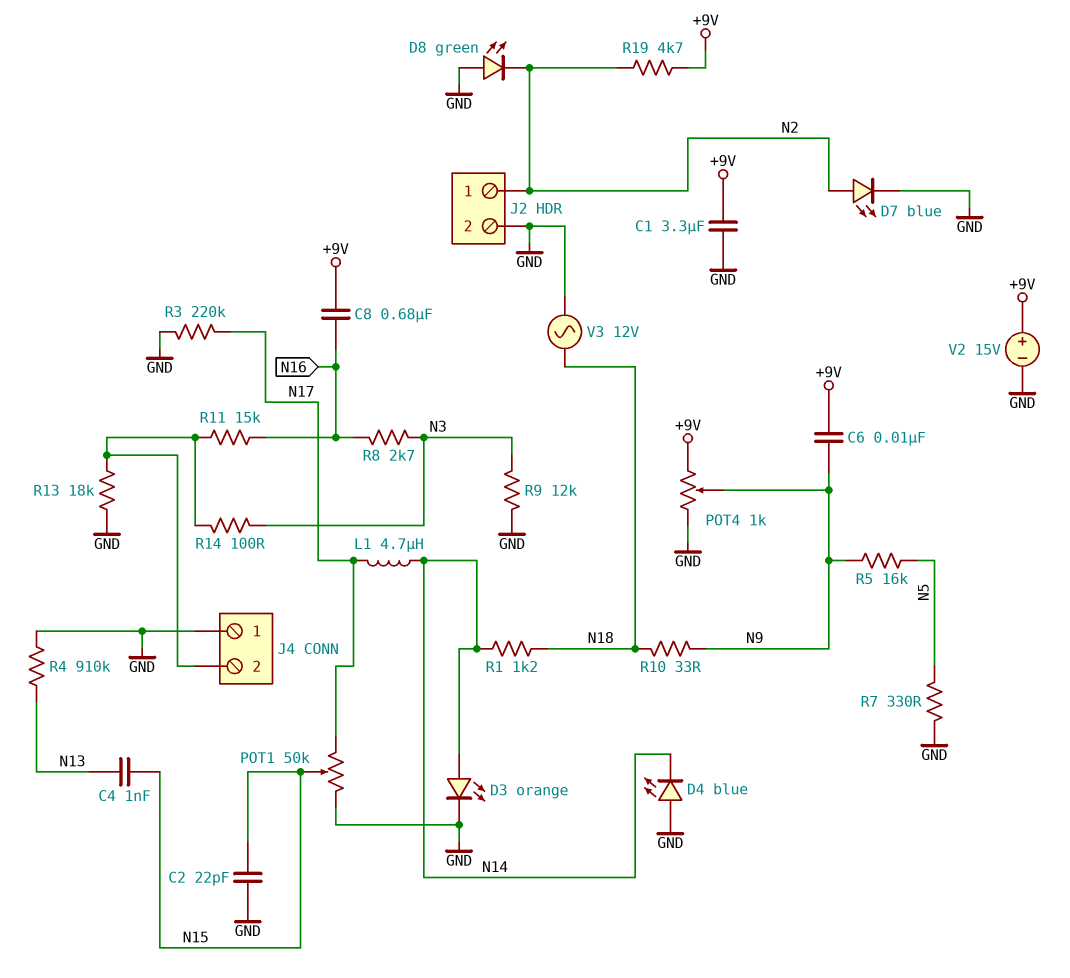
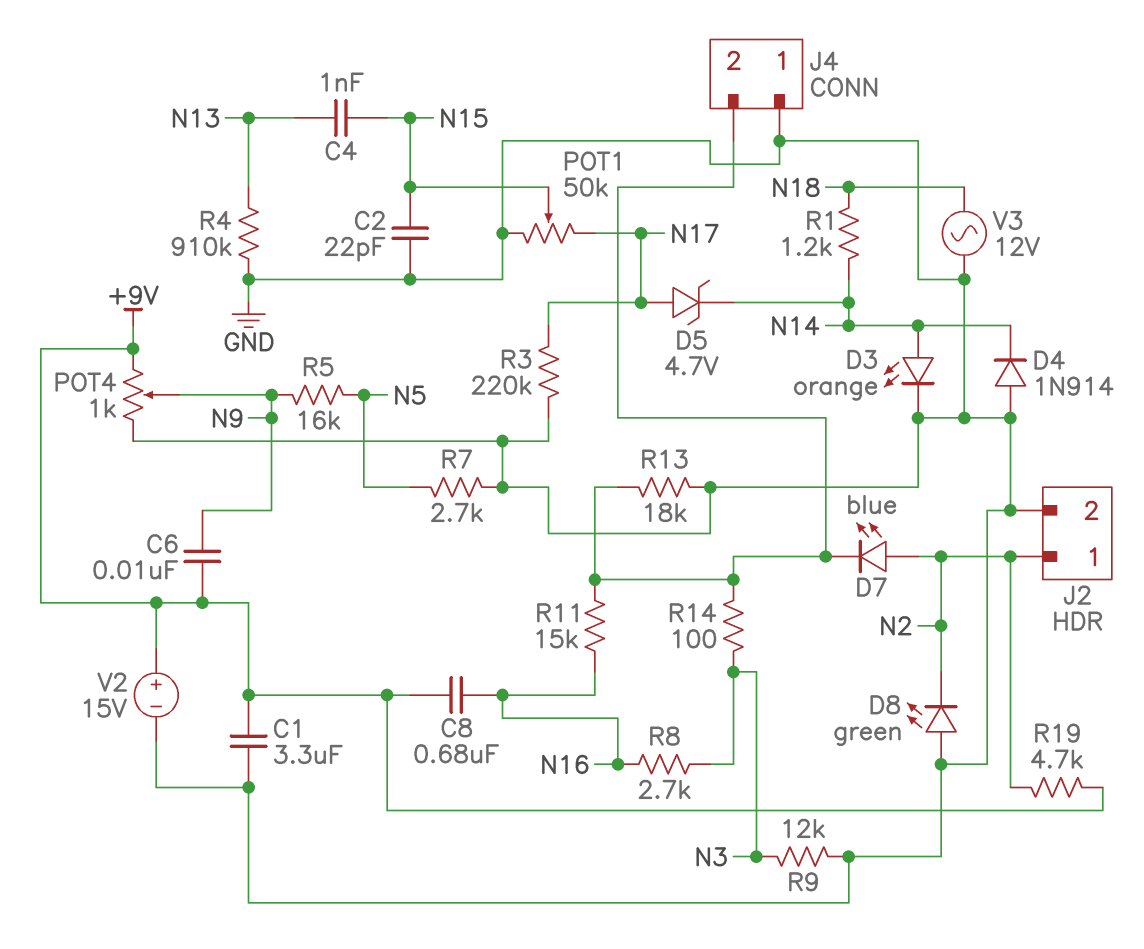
D4: LED blue (A GND, K N14) -> diode 1N914 (A GND, K N14)
D5: none -> zener 4.7V (A N17, K N14)
D7: LED blue (A N2, K GND) -> LED blue (A N2, K J4/2)
L1: 4.7uH (N14, N17) -> none
R7: 330 (GND, N5) -> 2.7k (GND, N5)
R10: 33 (N9, N18) -> none

